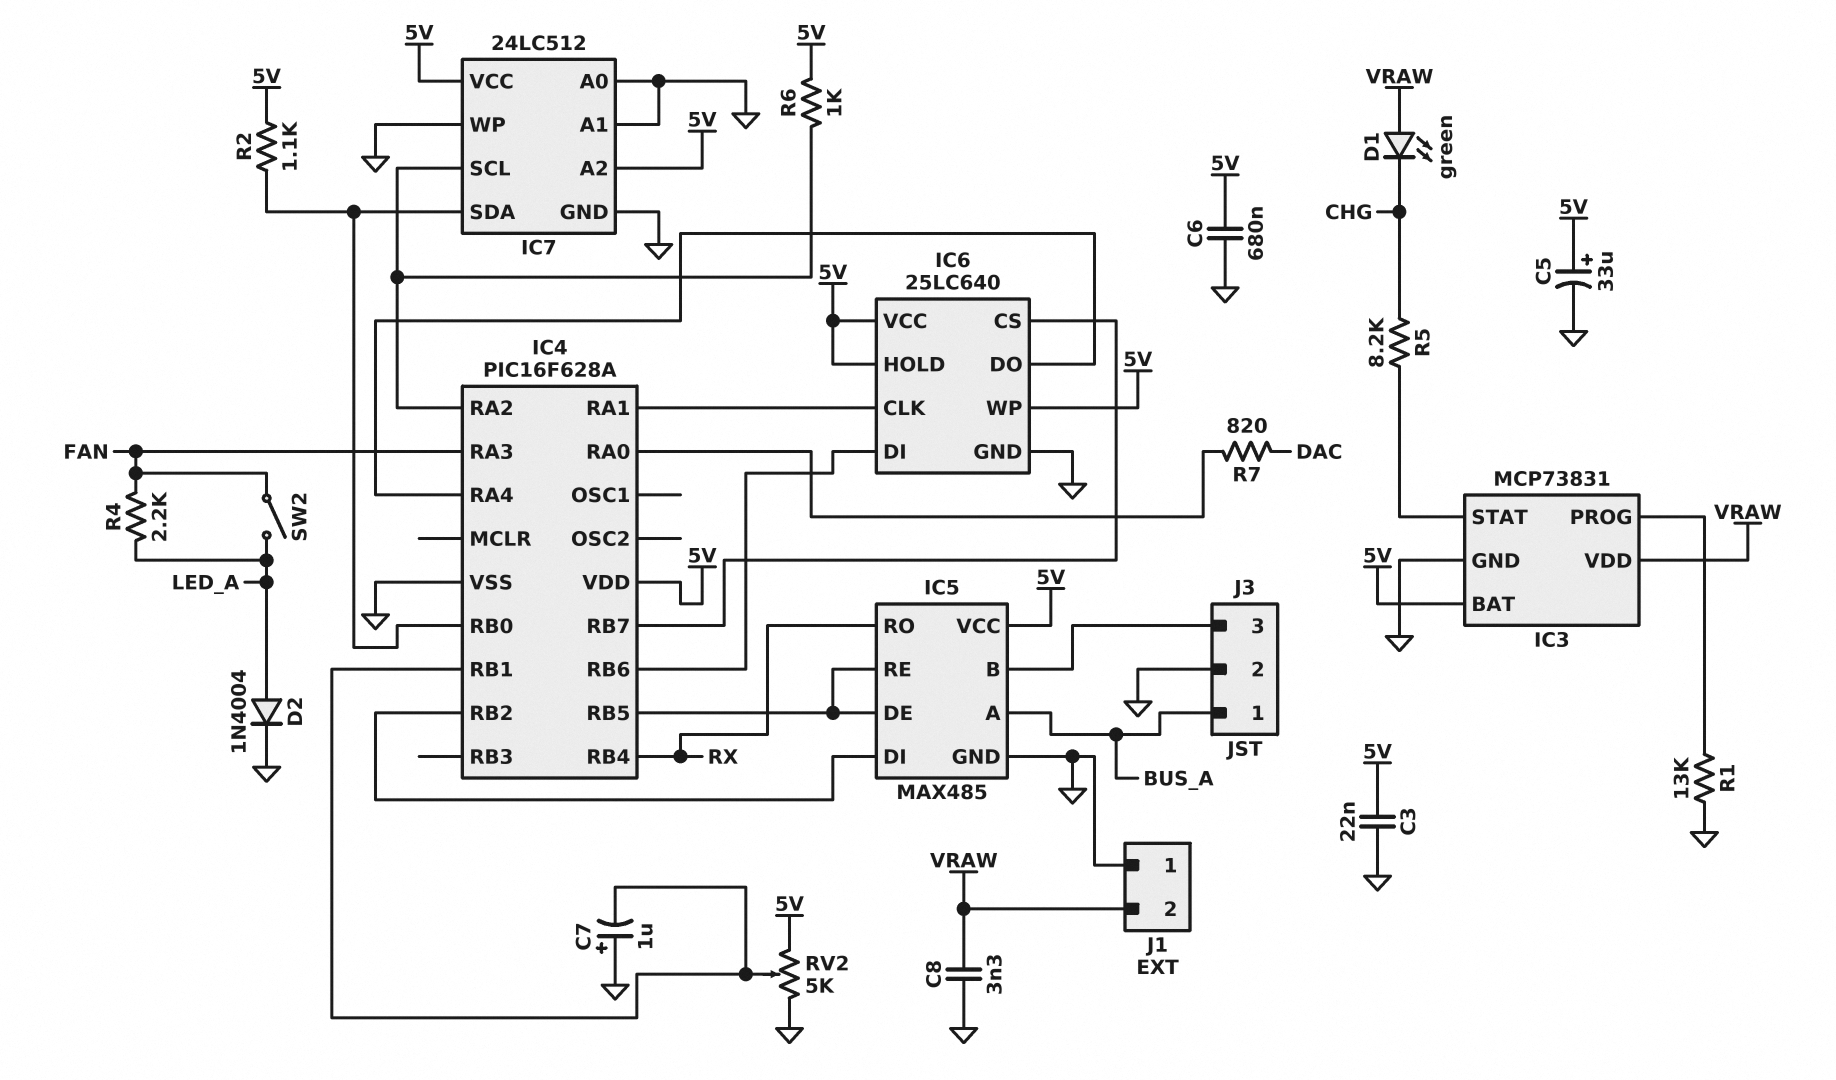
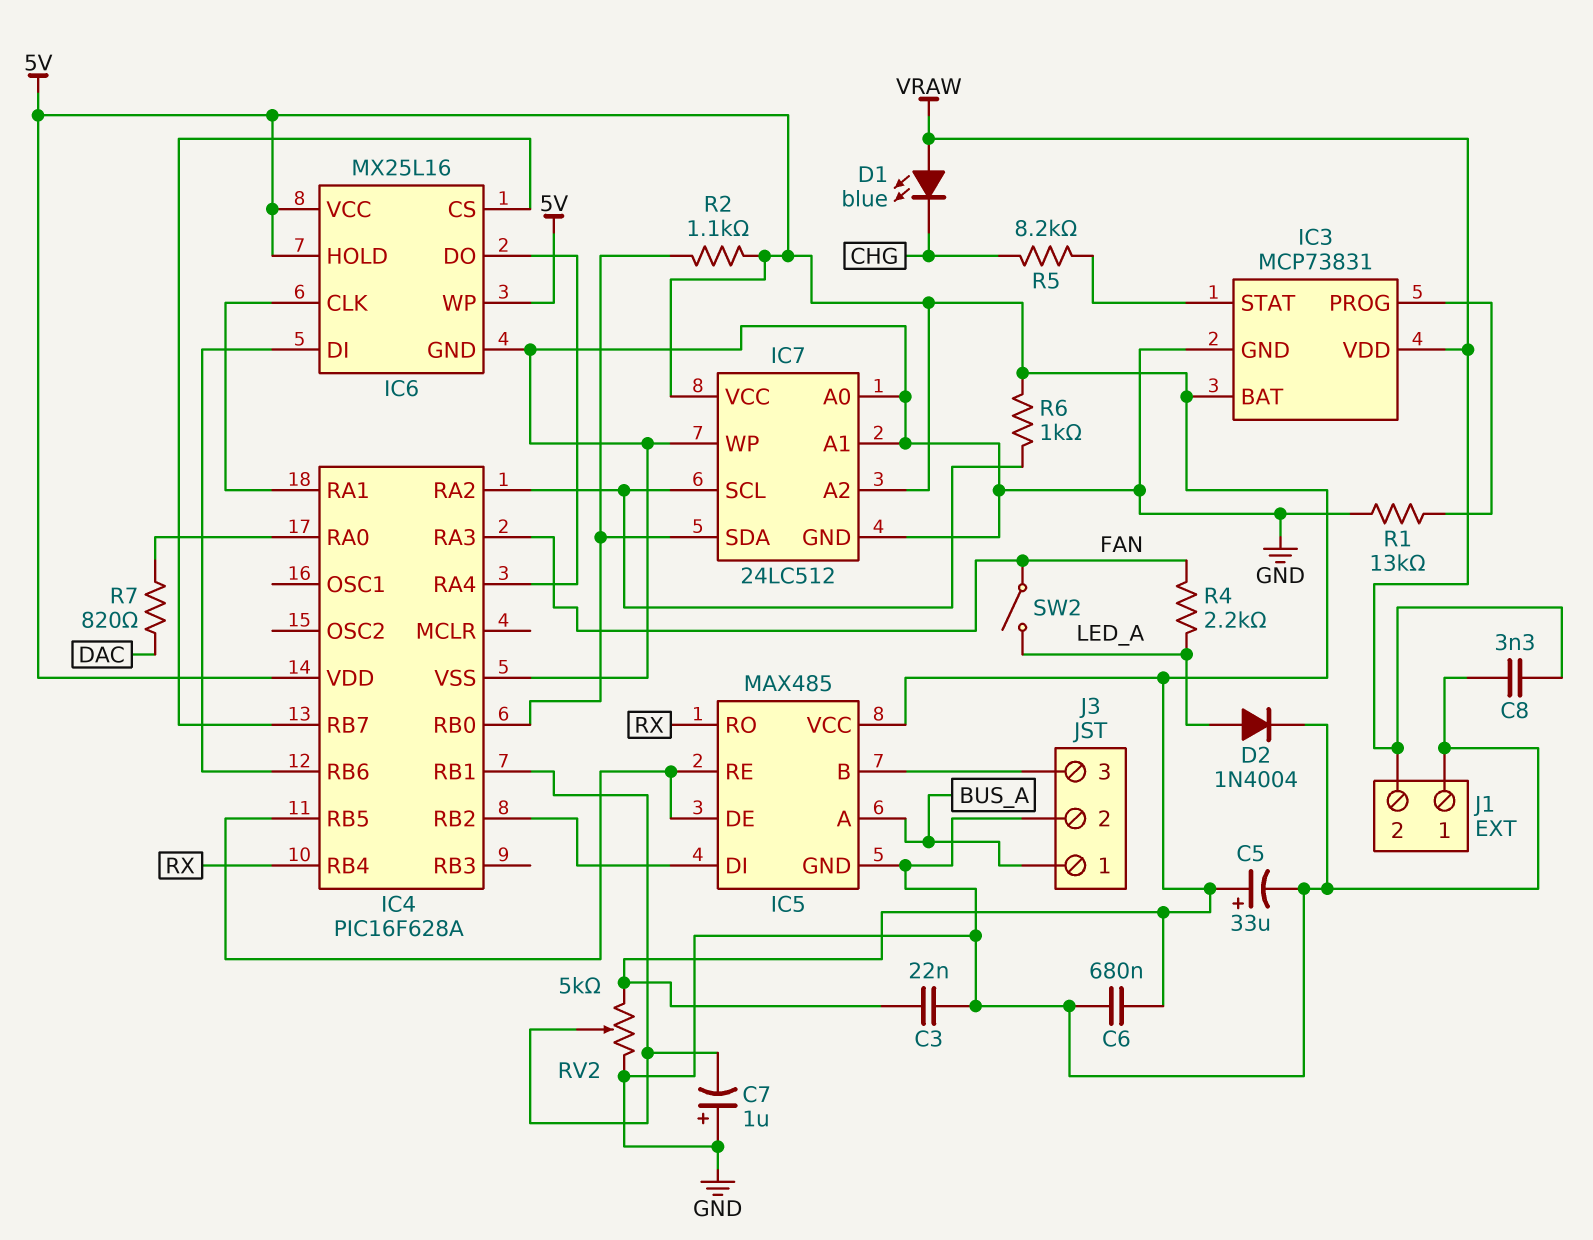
D1: LED green (A VRAW, K CHG) -> LED blue (A VRAW, K CHG)
IC6: 25LC640 -> MX25L16

